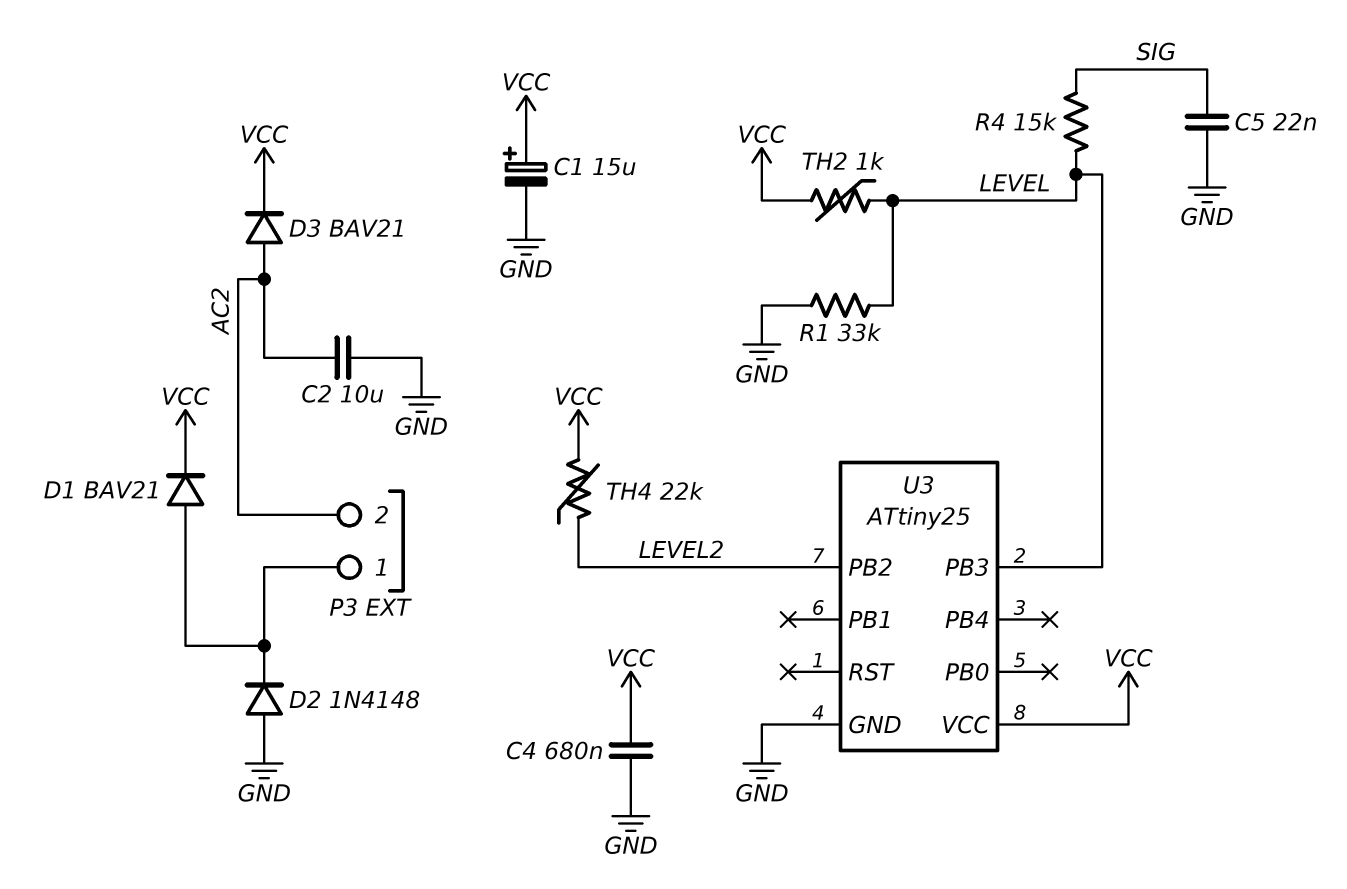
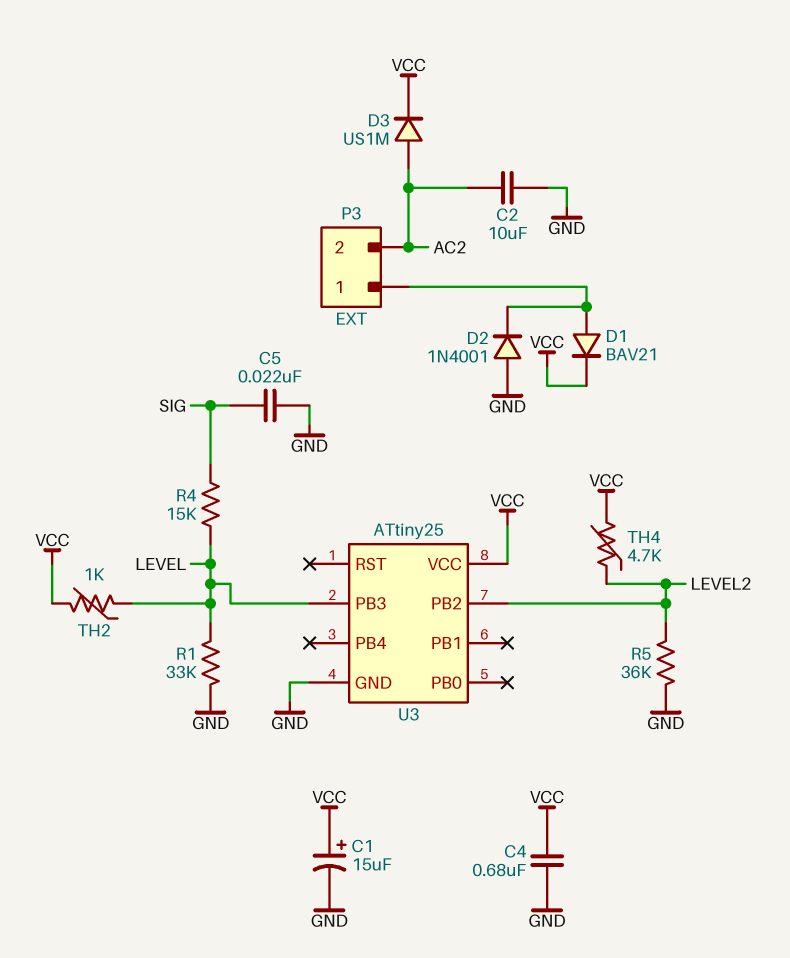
D2: diode 1N4148 (A GND, K P3/1) -> diode 1N4001 (A GND, K P3/1)
D3: diode BAV21 (A AC2, K VCC) -> diode US1M (A AC2, K VCC)
R5: none -> 36k (GND, LEVEL2)
TH4: 22k (LEVEL2, VCC) -> 4.7k (LEVEL2, VCC)

